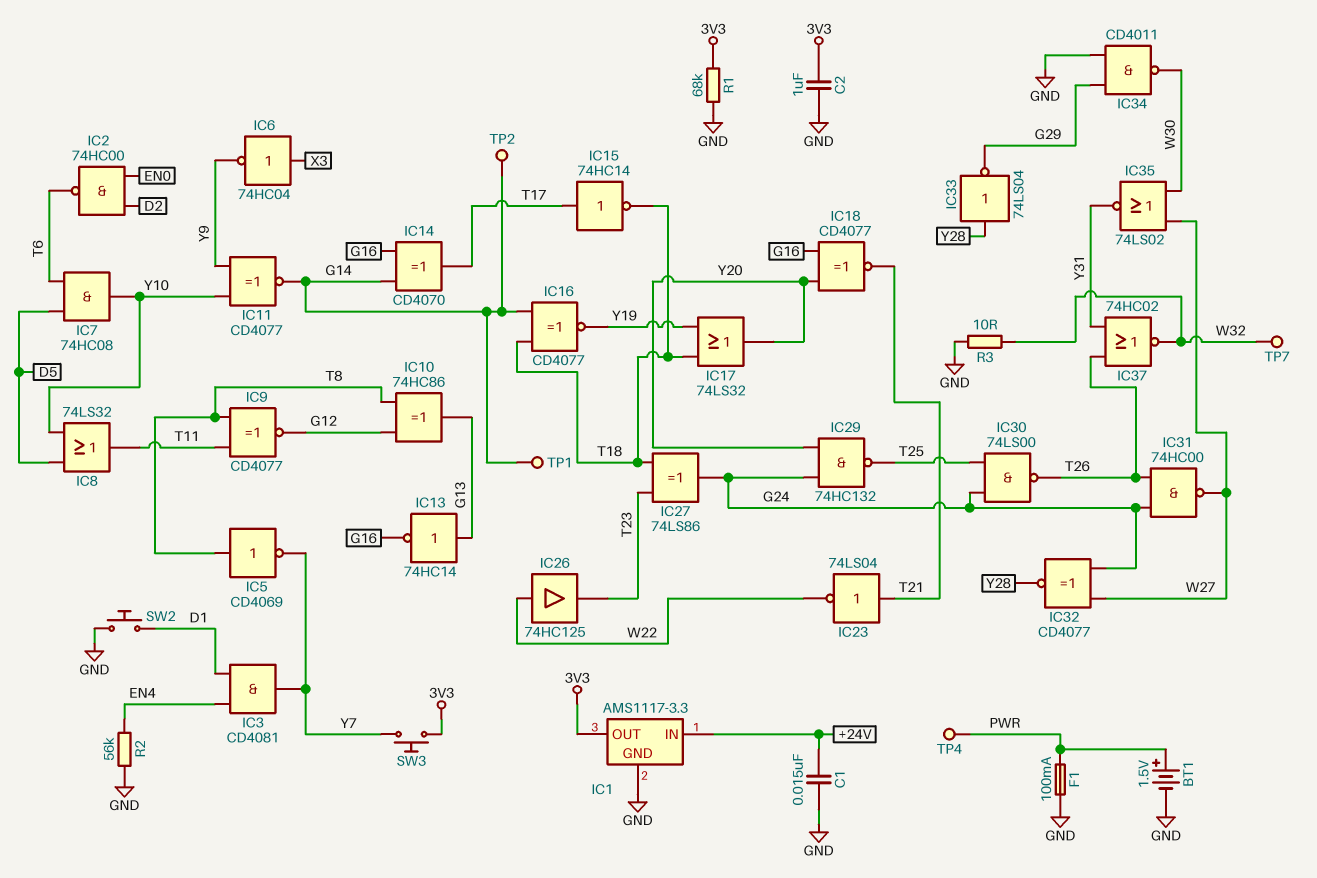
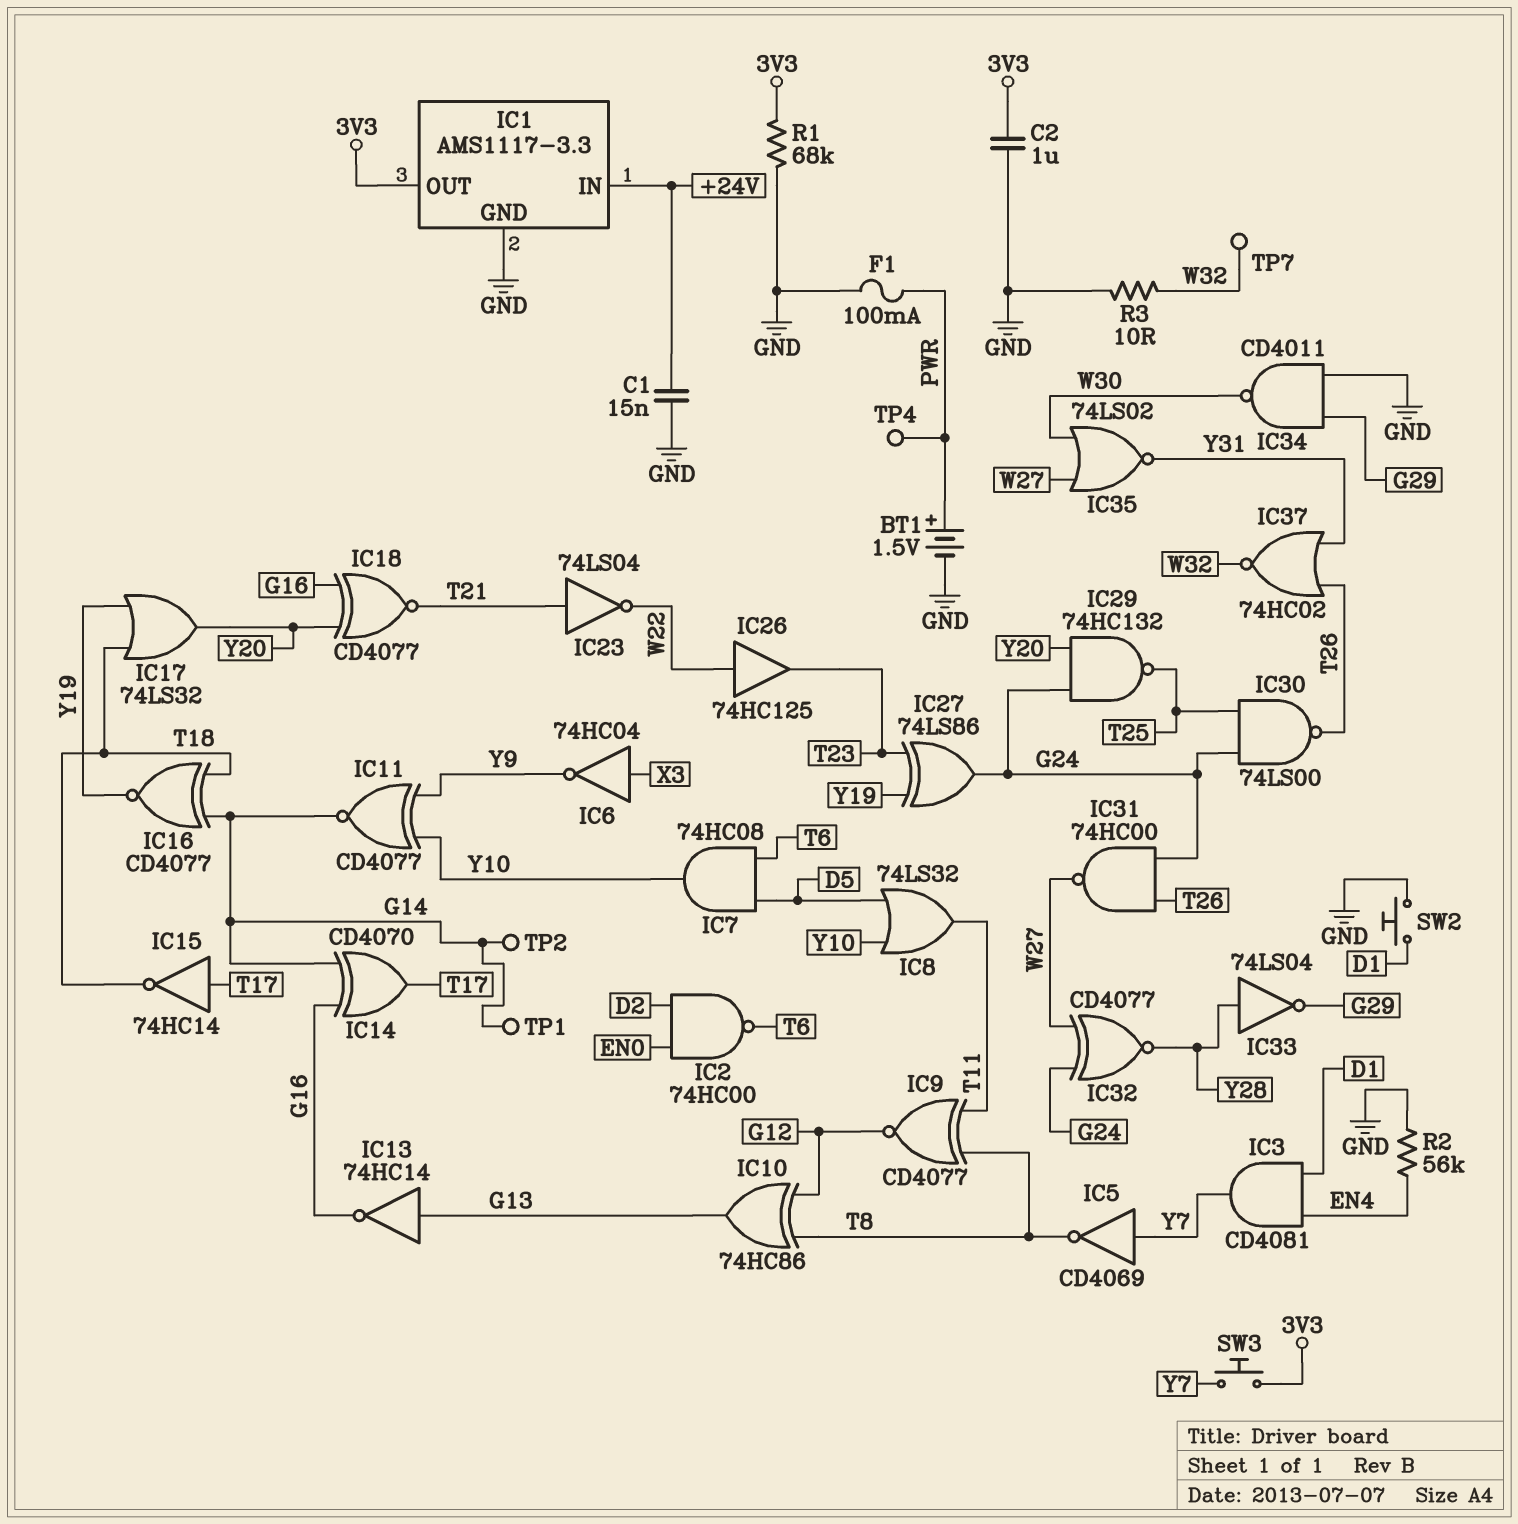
IC5: NOT CD4069 (in T8, out Y7) -> NOT CD4069 (in Y7, out T8)
IC27: XOR 74LS86 (in T18, in T23, out G24) -> XOR 74LS86 (in T23, in Y19, out G24)

